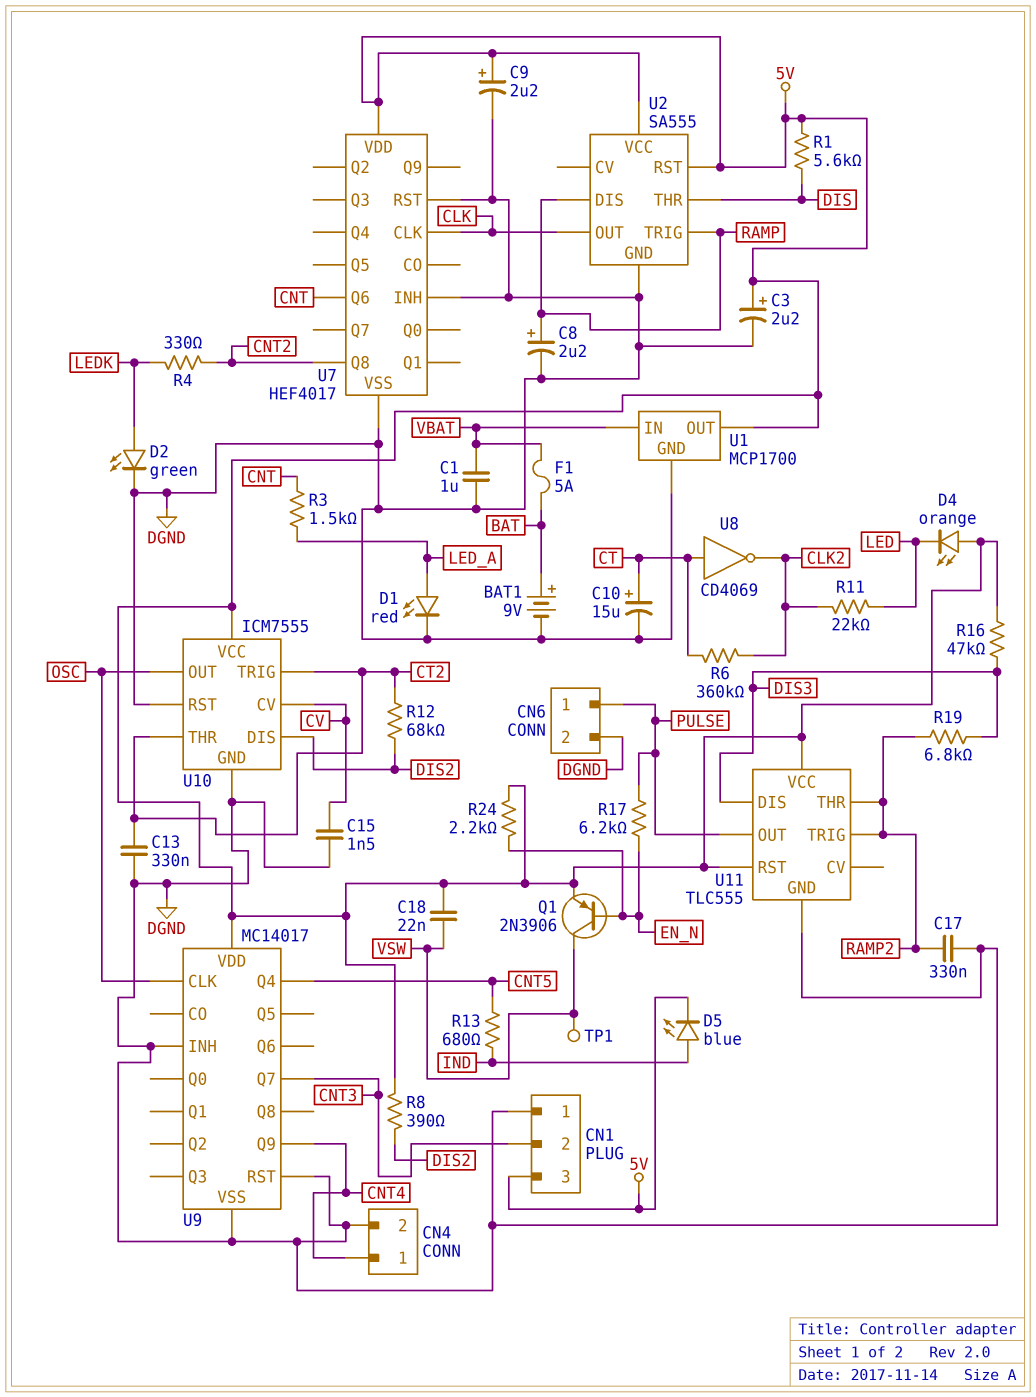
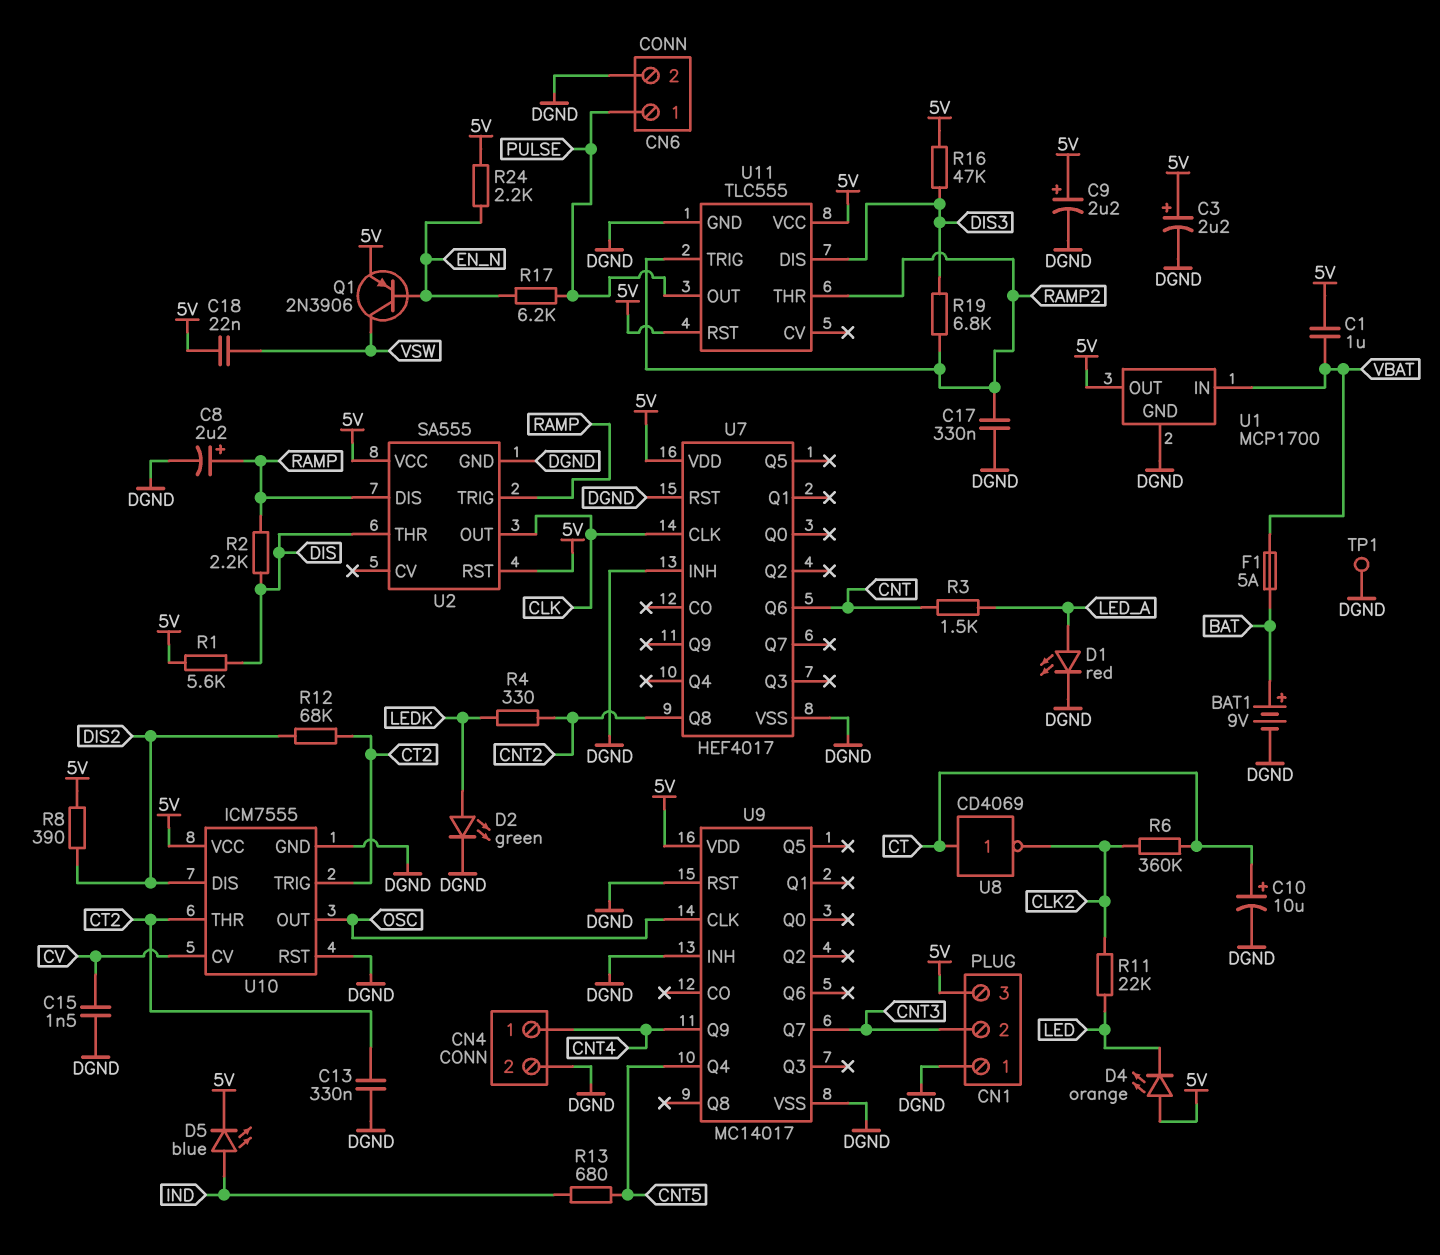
C1: 1uF (DGND, VBAT) -> 1uF (5V, VBAT)
C10: 15uF (plus CT, minus DGND) -> 10uF (plus CT, minus DGND)
R2: none -> 2.2k (DIS, RAMP)
TP1: test point (VSW) -> test point (DGND)

